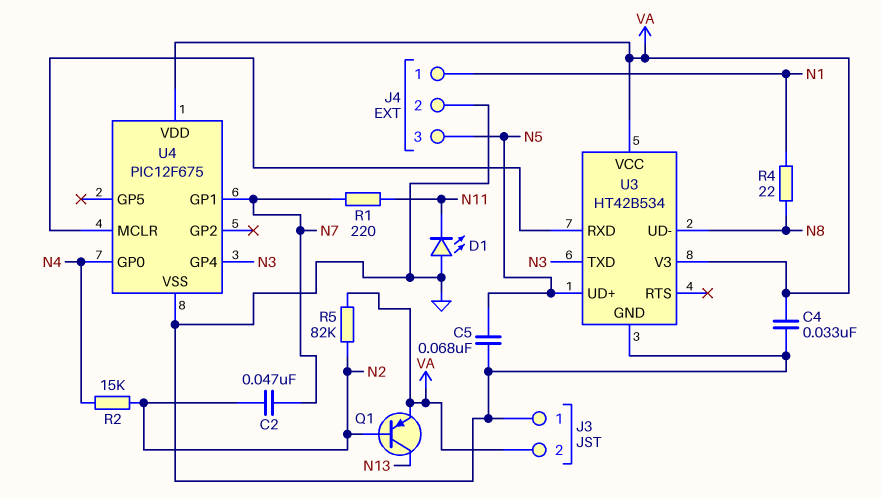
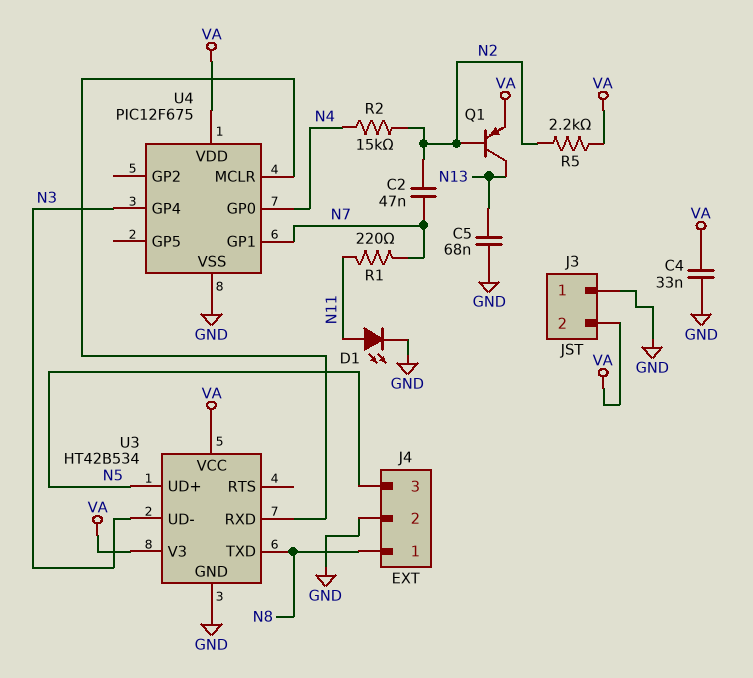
C5: 68nF (GND, N5) -> 68nF (GND, N13)
D1: LED (A GND, K N11) -> LED (A N11, K GND)
J4 pin 1: N1 -> N8
R4: 22 (N1, N8) -> none
R5: 82k (N2, VA) -> 2.2k (N2, VA)
U3 pin TXD: N3 -> N8
U3 pin UD-: N8 -> N3

